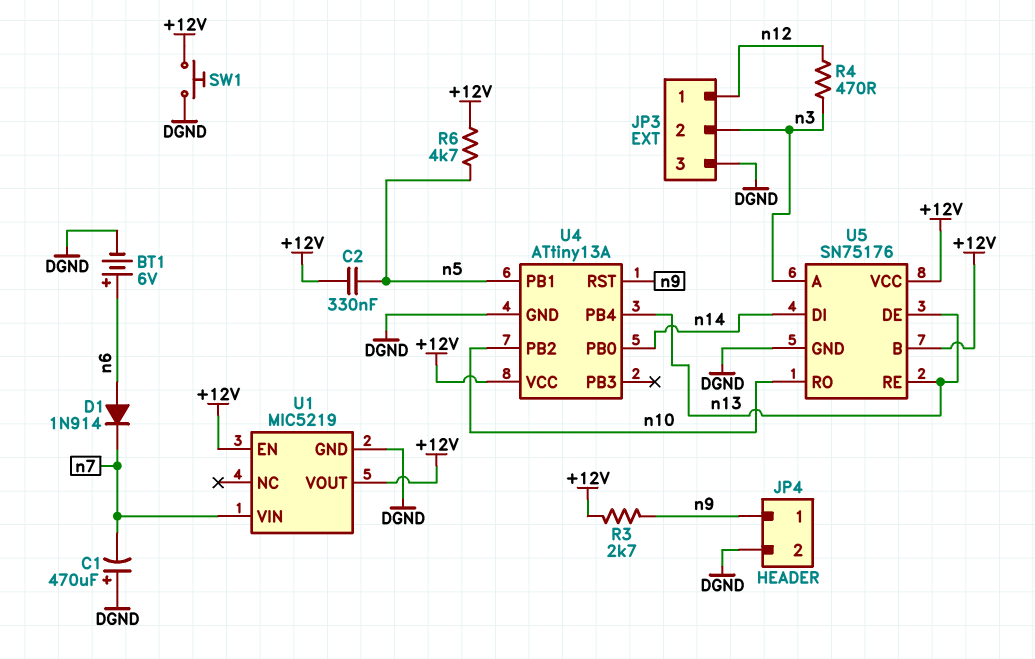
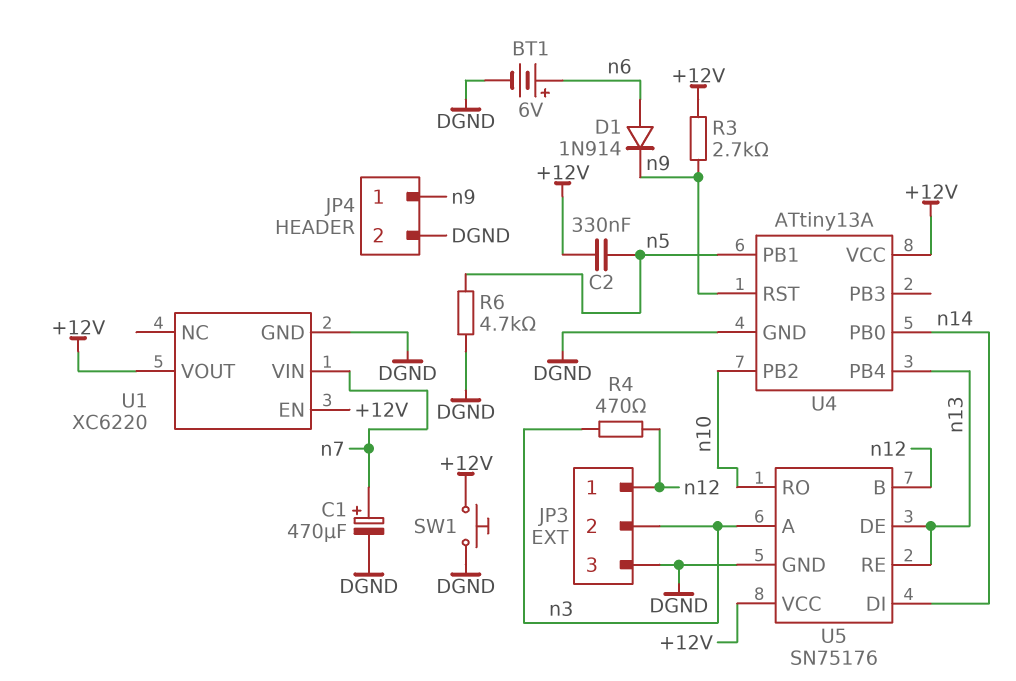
C1: 470uF (plus DGND, minus n7) -> 470uF (plus n7, minus DGND)
D1: diode 1N914 (A n6, K n7) -> diode 1N914 (A n6, K n9)
R6: 4.7k (+12V, n5) -> 4.7k (DGND, n5)
U1: MIC5219 -> XC6220
U5 pin B: +12V -> n12

